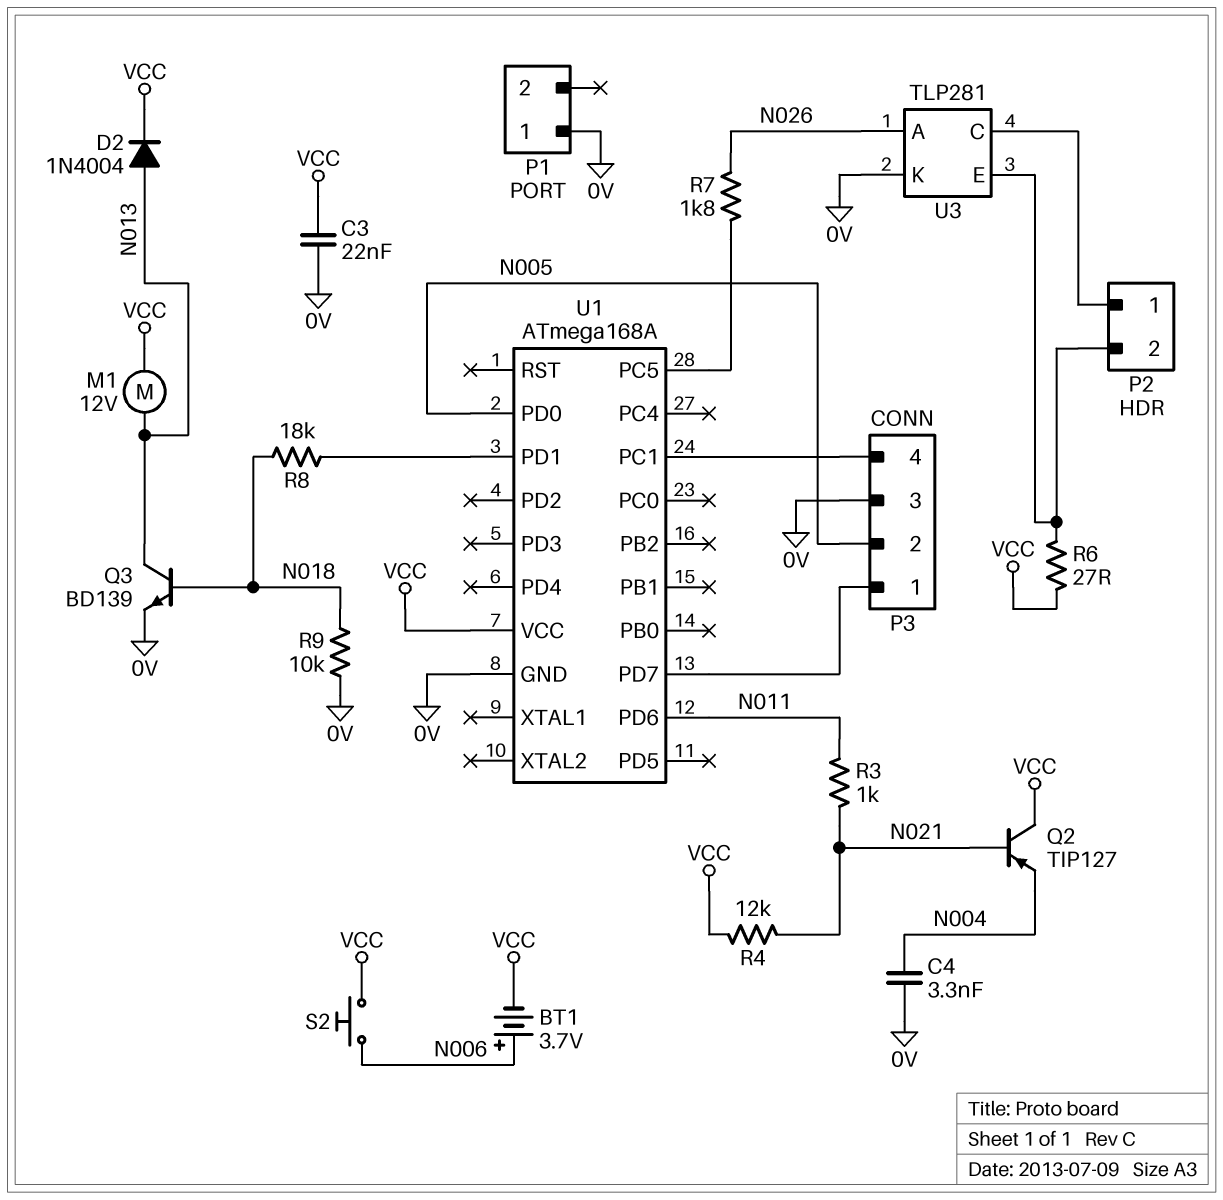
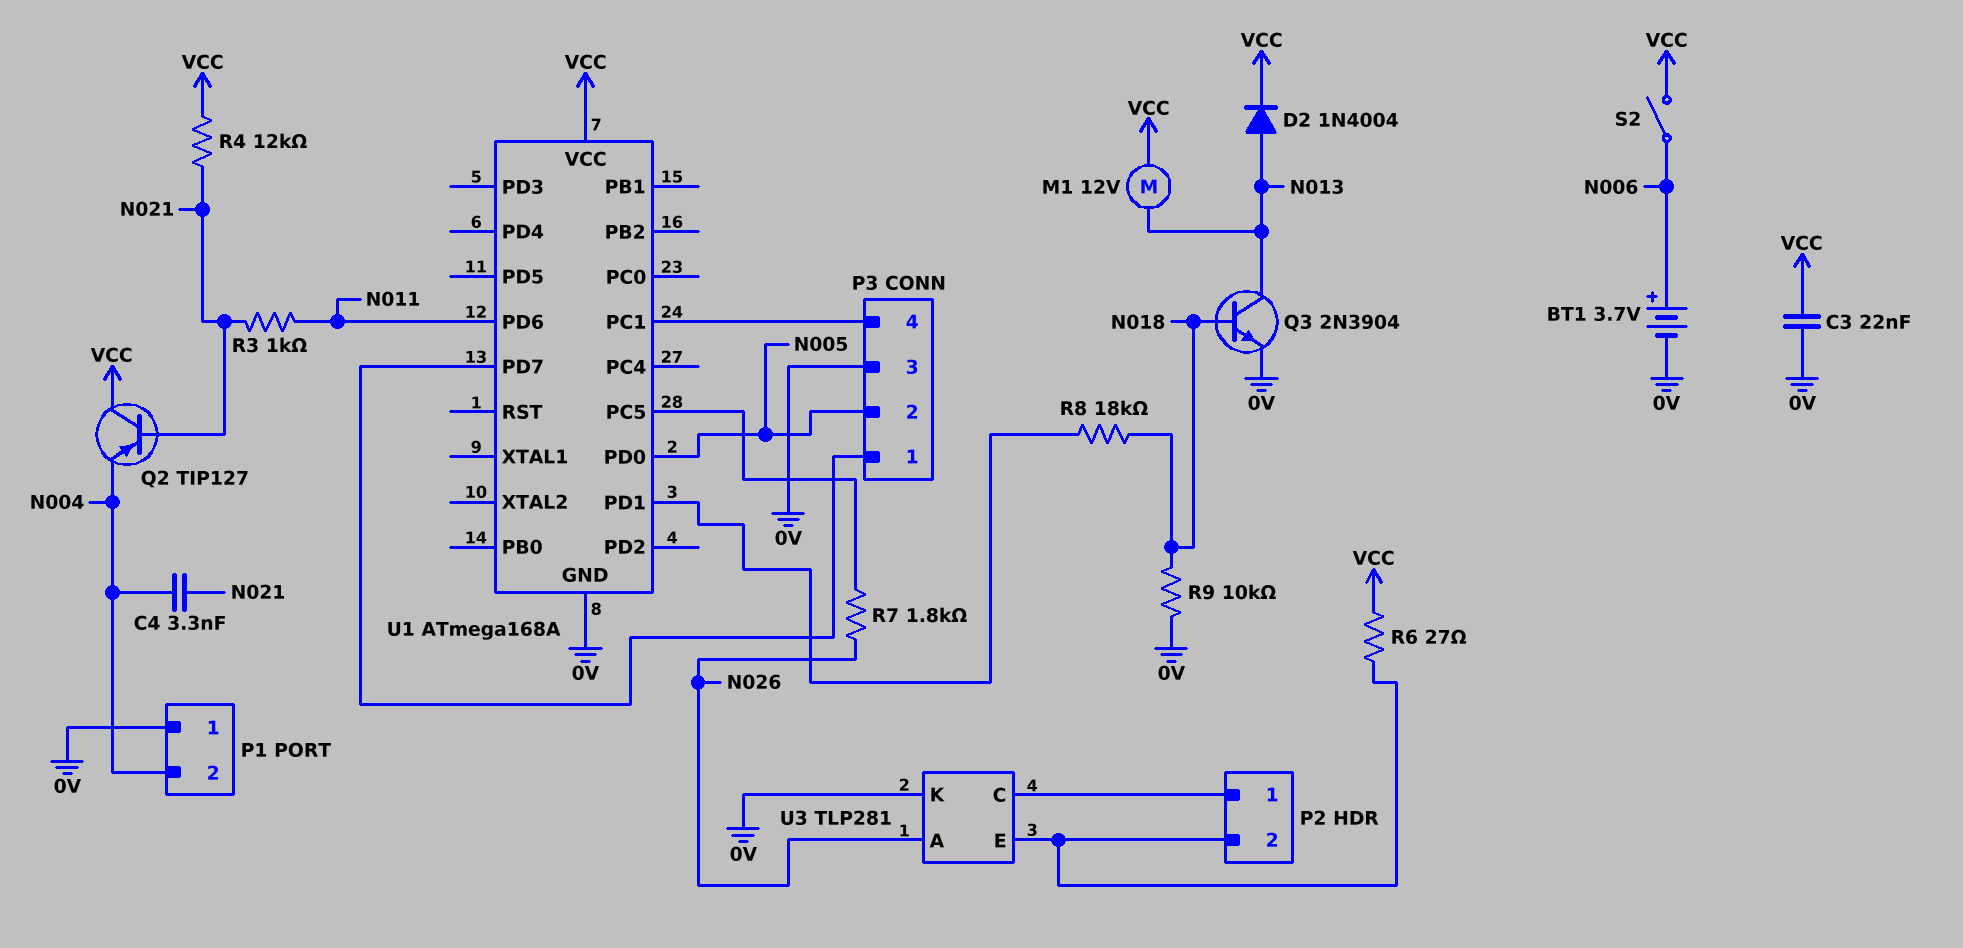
BT1: 3.7V (plus N006, minus VCC) -> 3.7V (plus N006, minus 0V)
C4: 3.3nF (0V, N004) -> 3.3nF (N004, N021)
P1 pin 2: none -> N004
Q3: NPN BD139 (B N018, C N013, E 0V) -> NPN 2N3904 (B N018, C N013, E 0V)
S2: button (N006, VCC) -> switch (N006, VCC)

